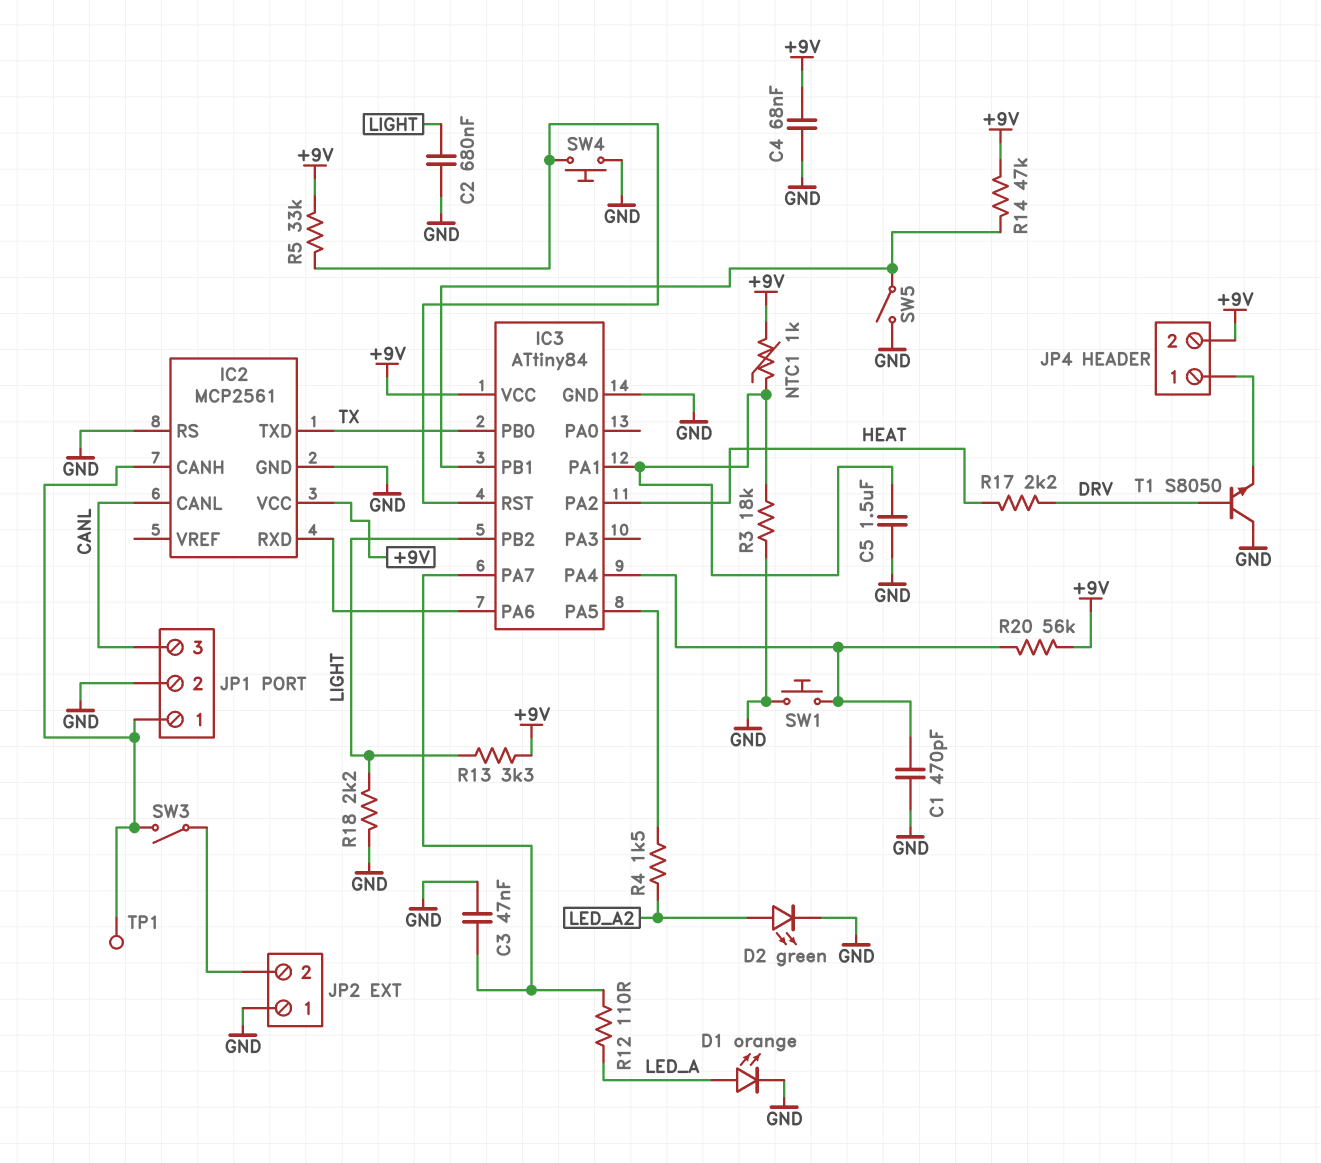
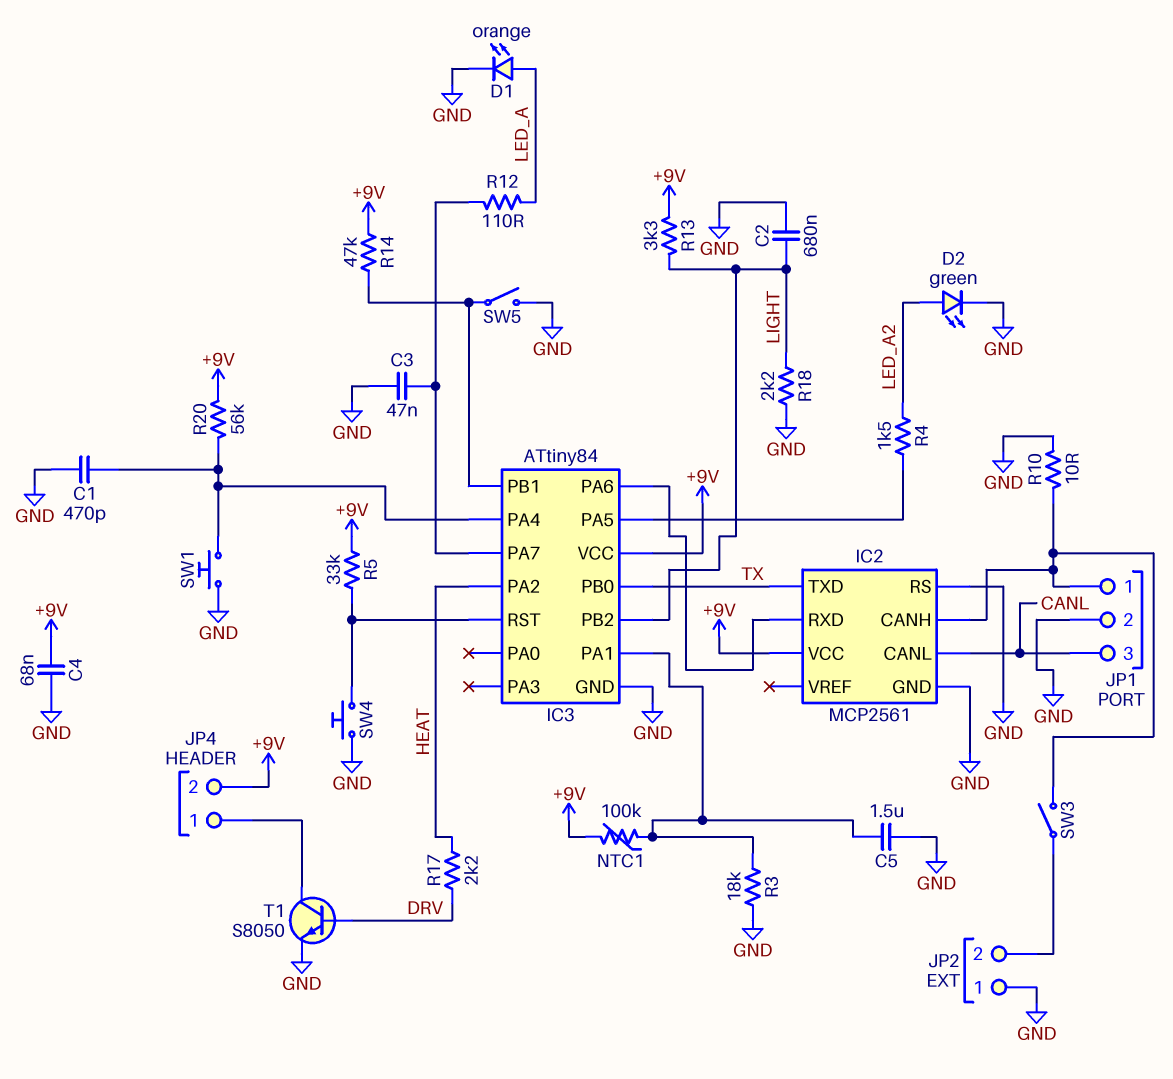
NTC1: 1k (+9V, IC3/PA1) -> 100k (+9V, IC3/PA1)
R10: none -> 10 (GND, IC2/CANH)
T1: NPN S8050 (B DRV, C GND, E JP4/1) -> NPN S8050 (B DRV, C JP4/1, E GND)
TP1: test point (IC2/CANH) -> none

